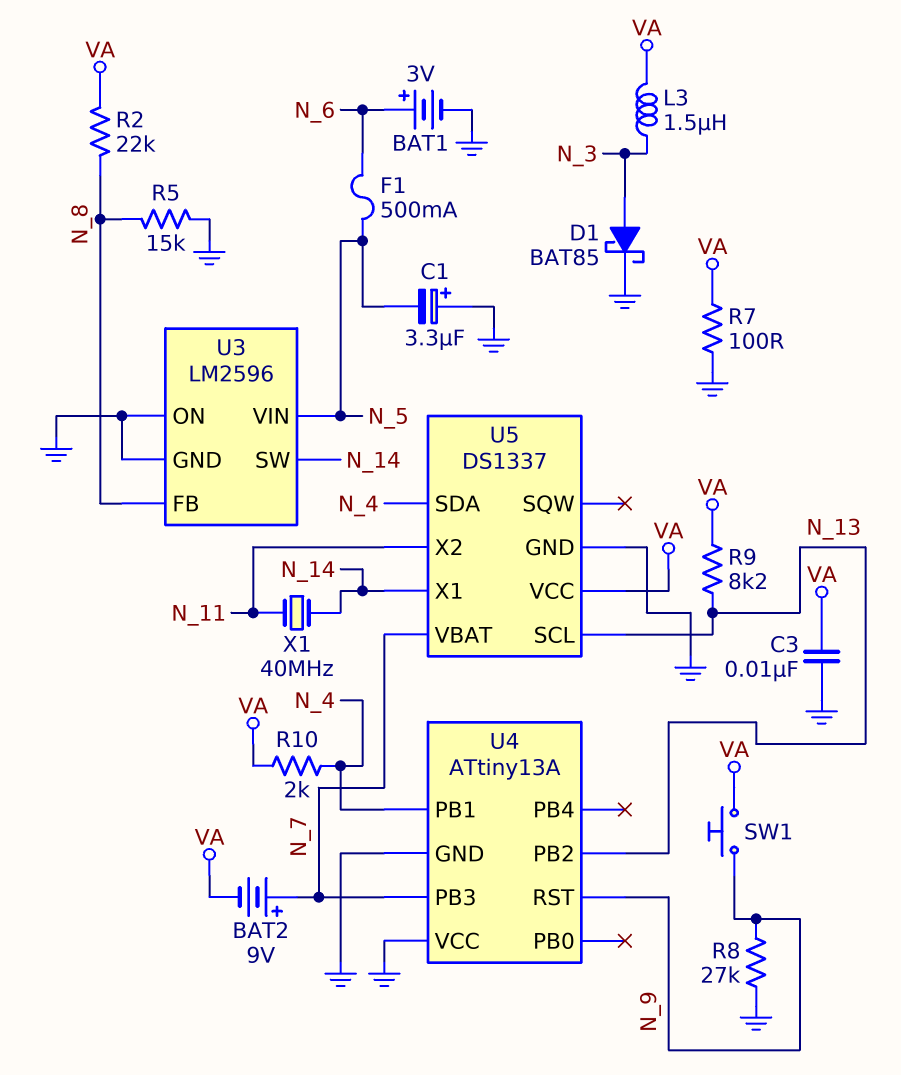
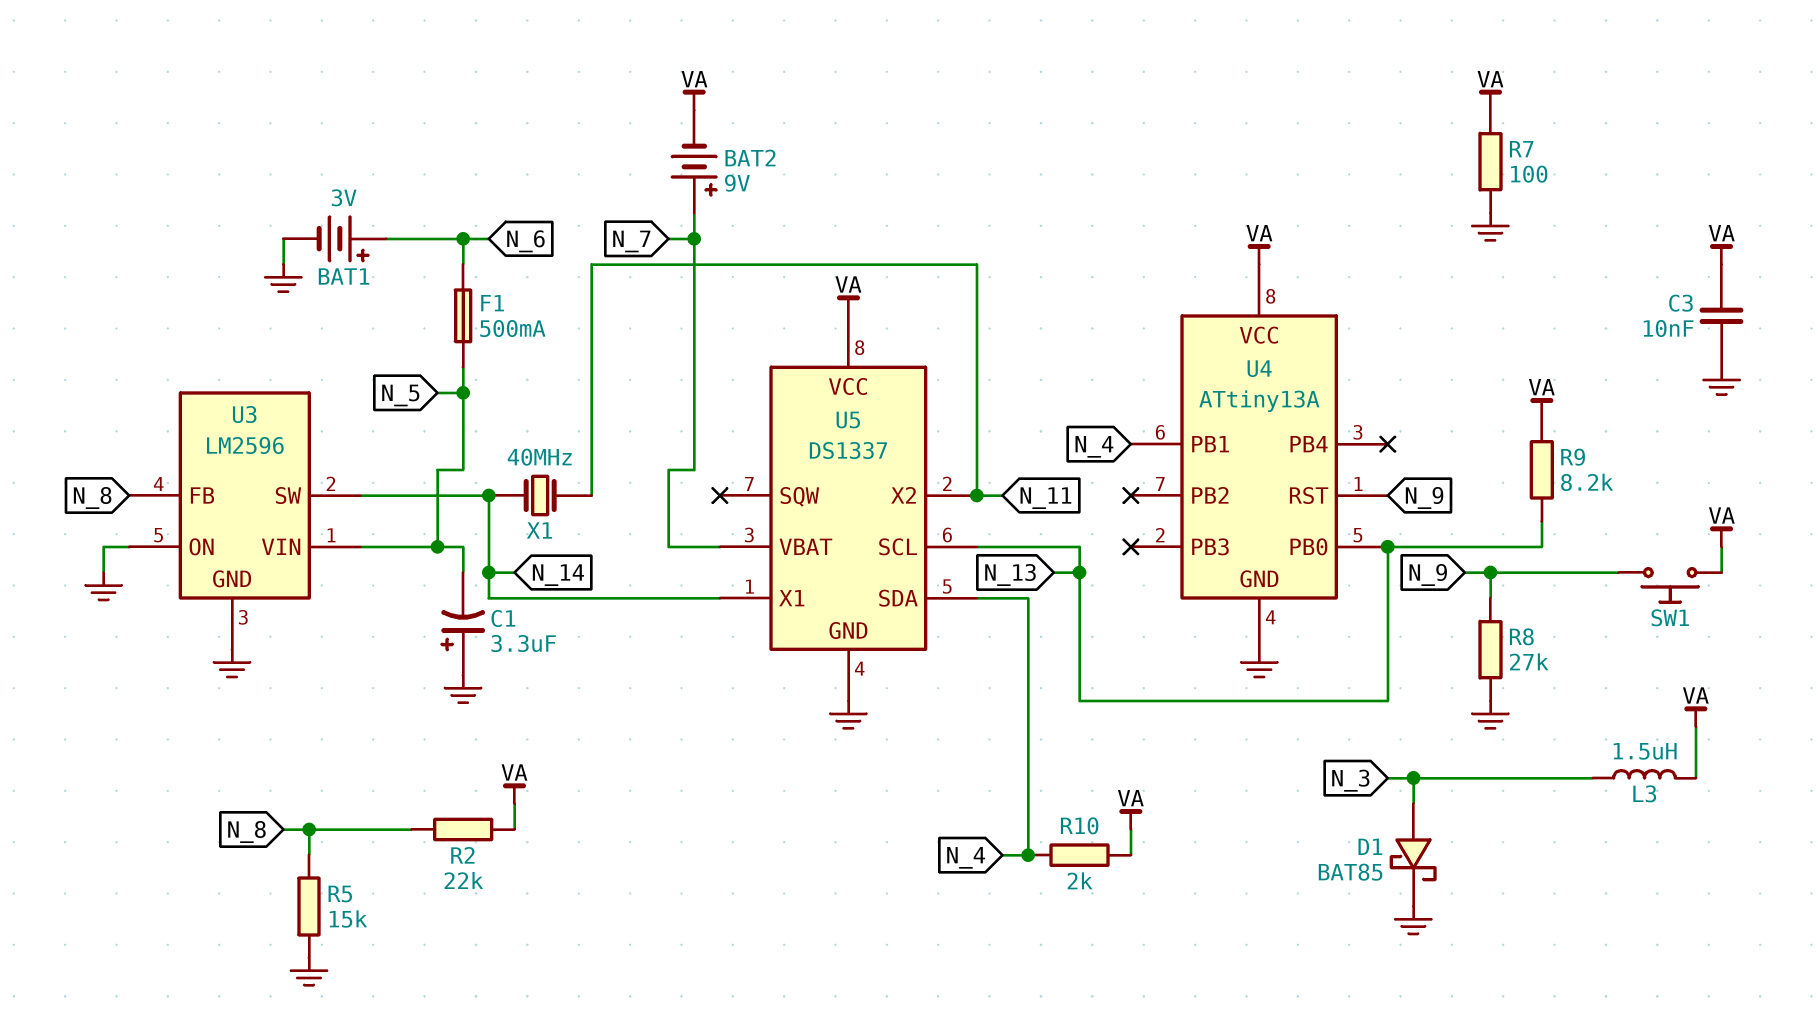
U4 pin PB0: none -> N_13
U4 pin PB2: N_13 -> none
U4 pin PB3: N_7 -> none
U4 pin VCC: GND -> VA

